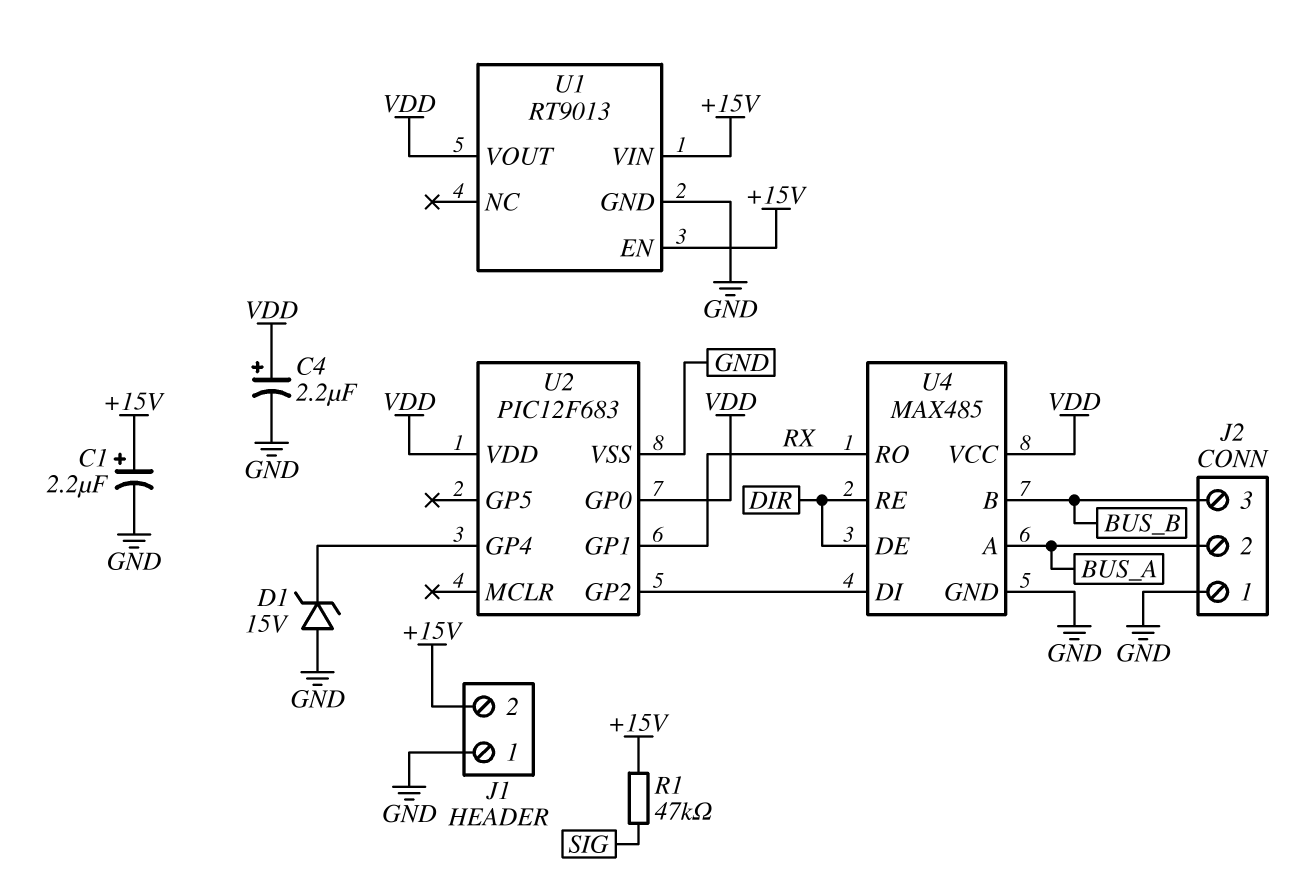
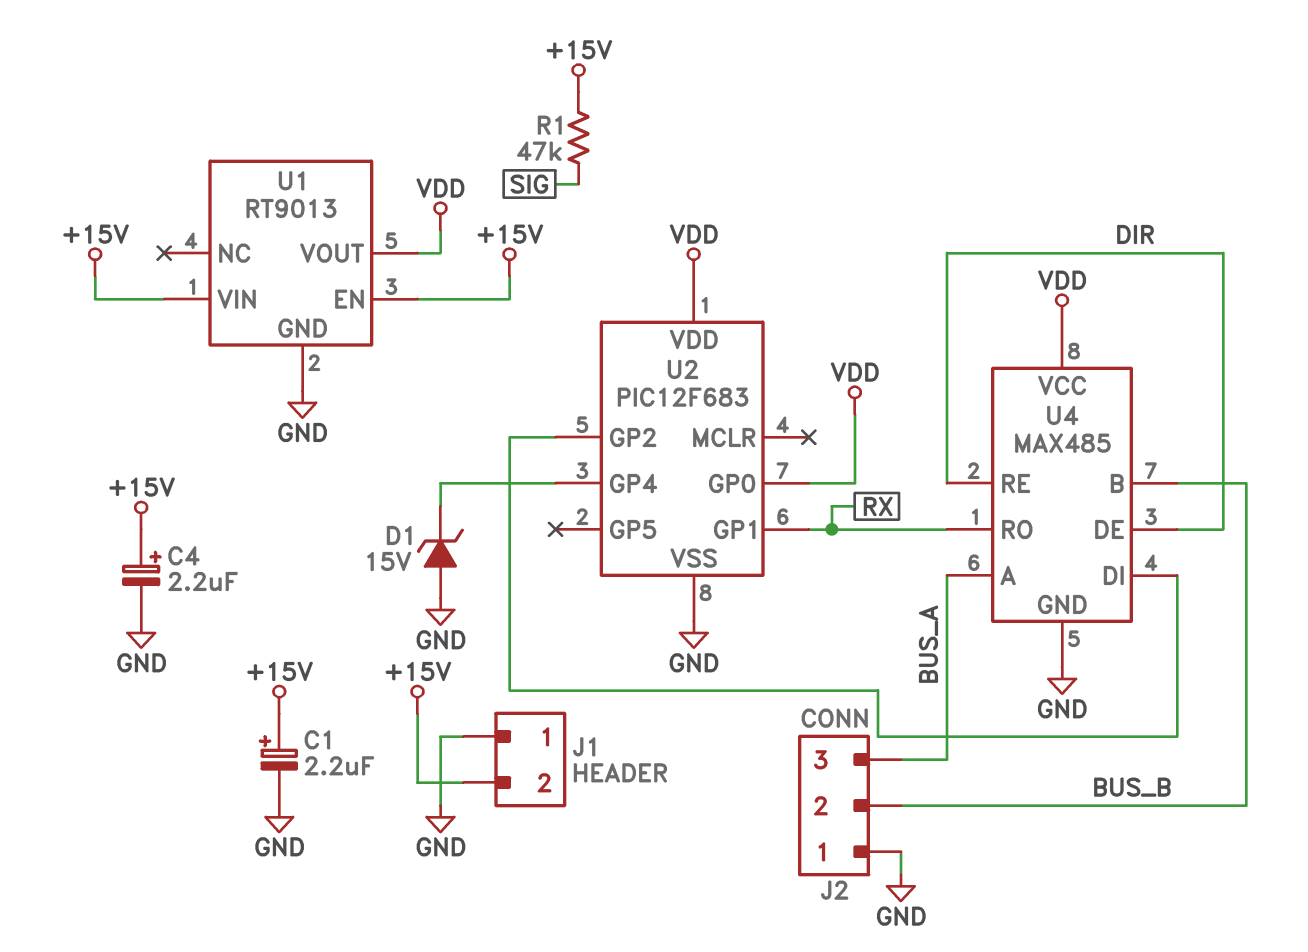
C4: 2.2uF (plus VDD, minus GND) -> 2.2uF (plus +15V, minus GND)
J2 pin 2: BUS_A -> BUS_B
J2 pin 3: BUS_B -> BUS_A

